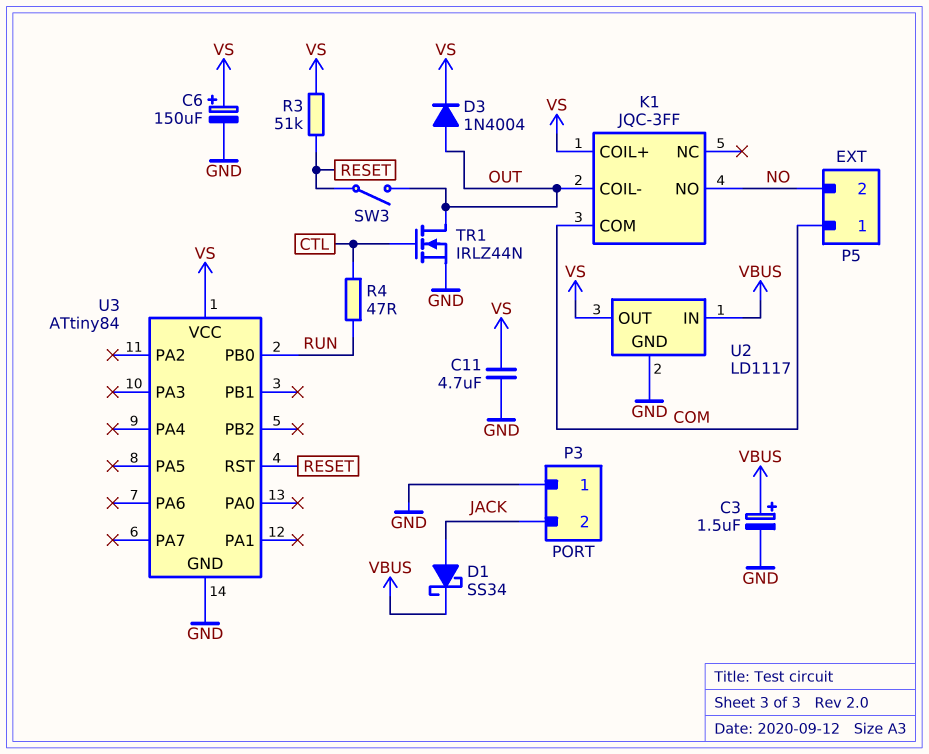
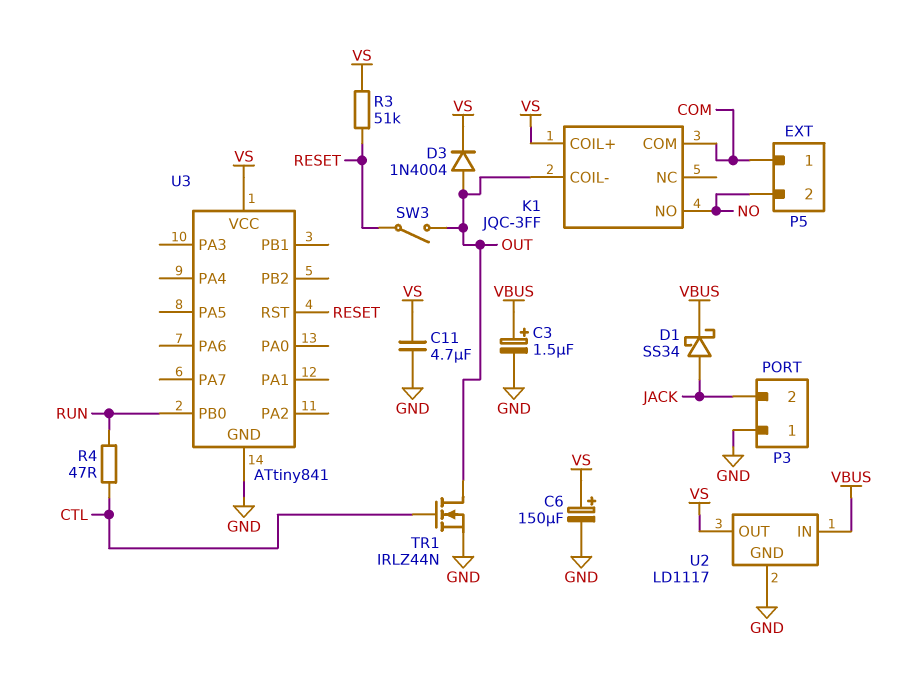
U3: ATtiny84 -> ATtiny841

